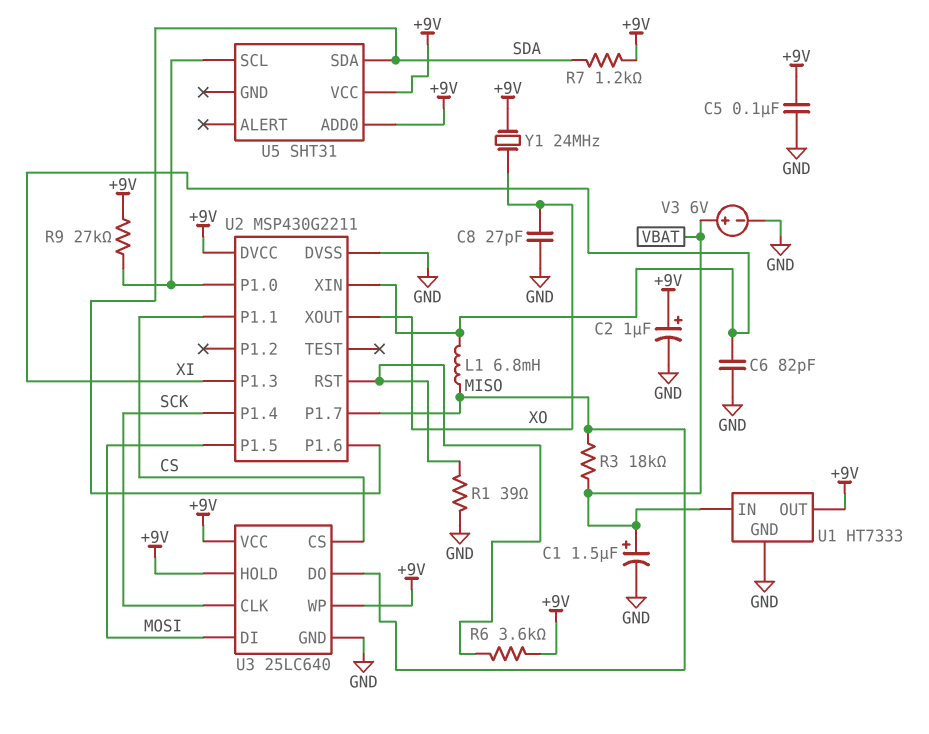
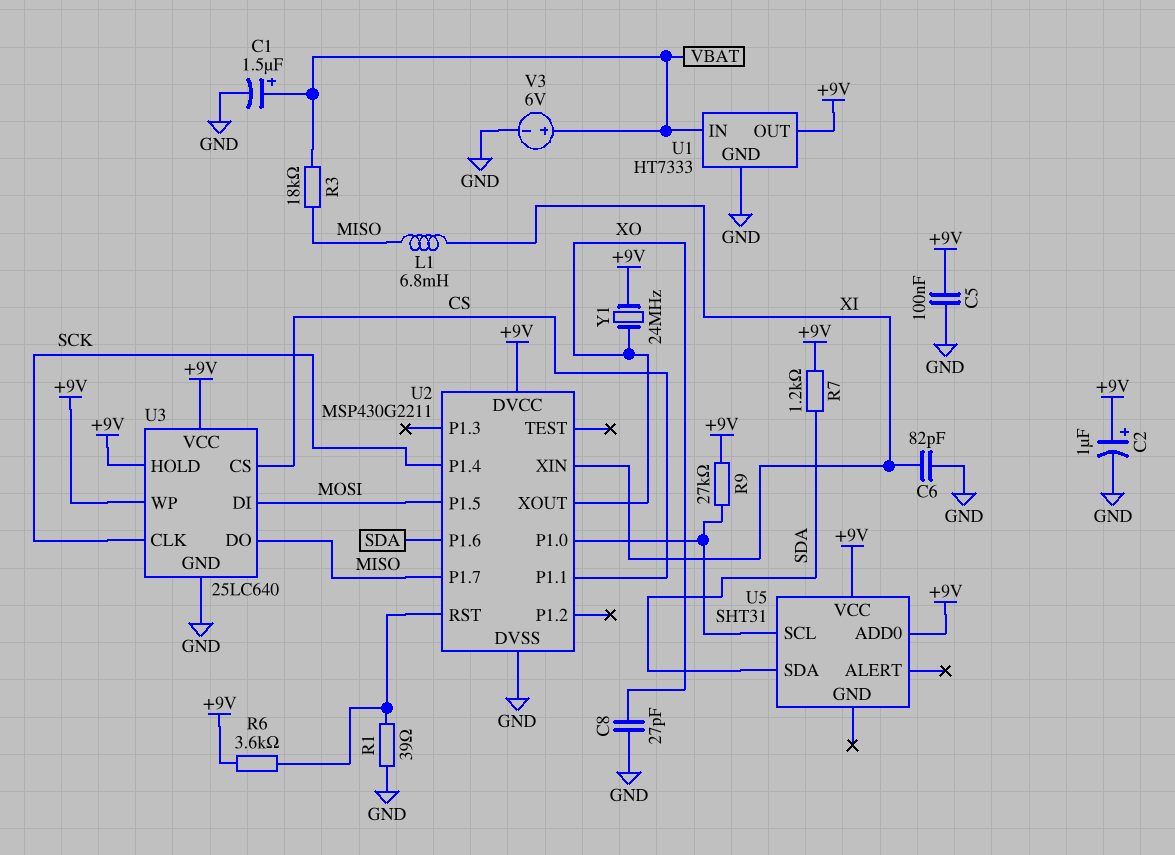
U2 pin P1.3: XI -> none

